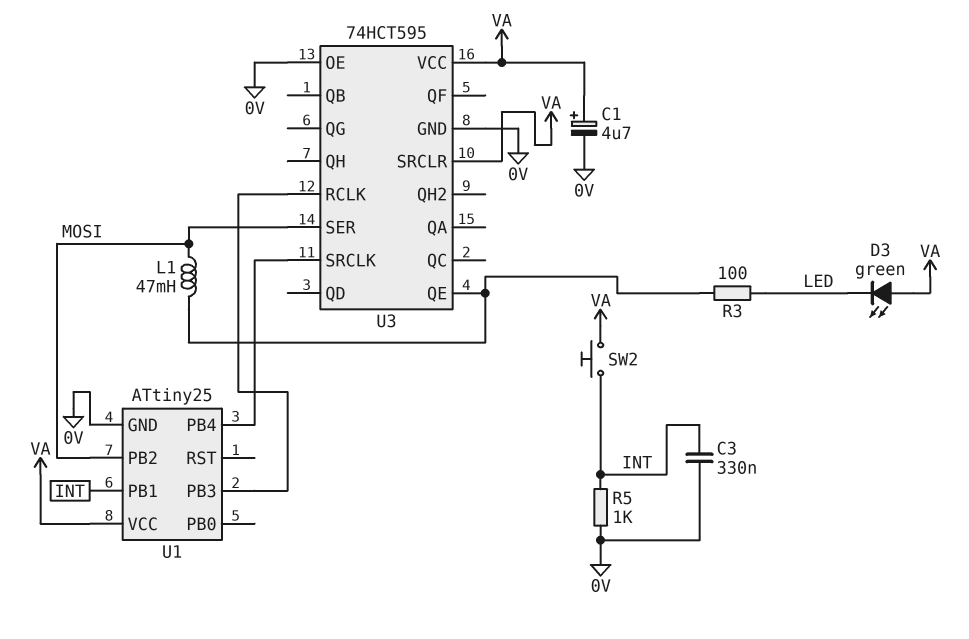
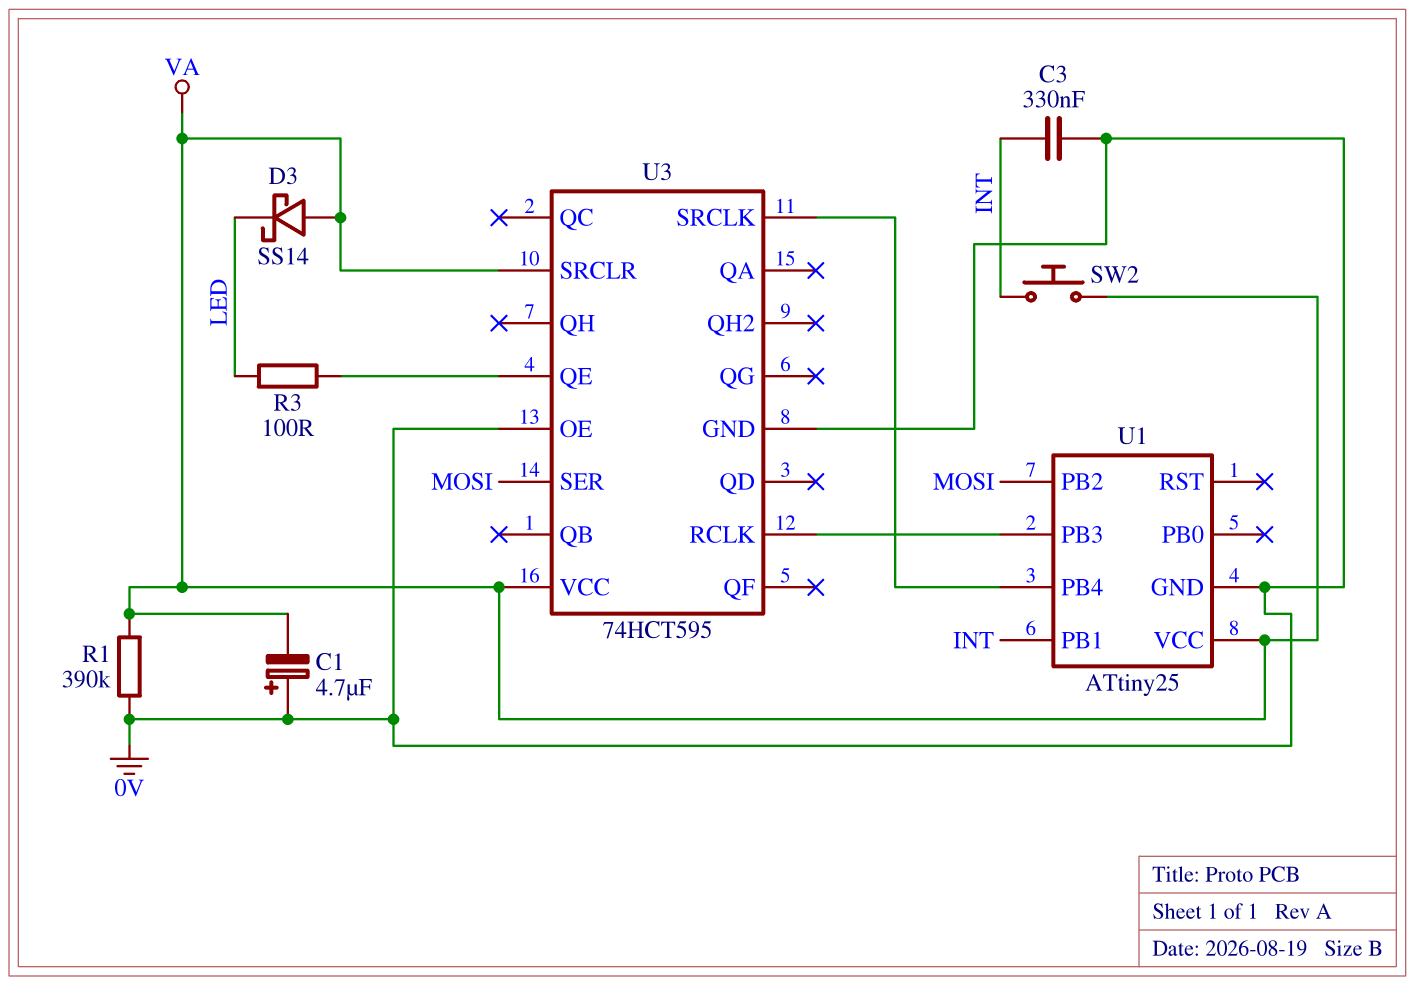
C1: 4.7uF (plus VA, minus 0V) -> 4.7uF (plus 0V, minus VA)
D3: LED green (A VA, K LED) -> schottky SS14 (A VA, K LED)
L1: 47mH (MOSI, U3/QE) -> none
R1: none -> 390k (0V, VA)
R5: 1k (0V, INT) -> none

